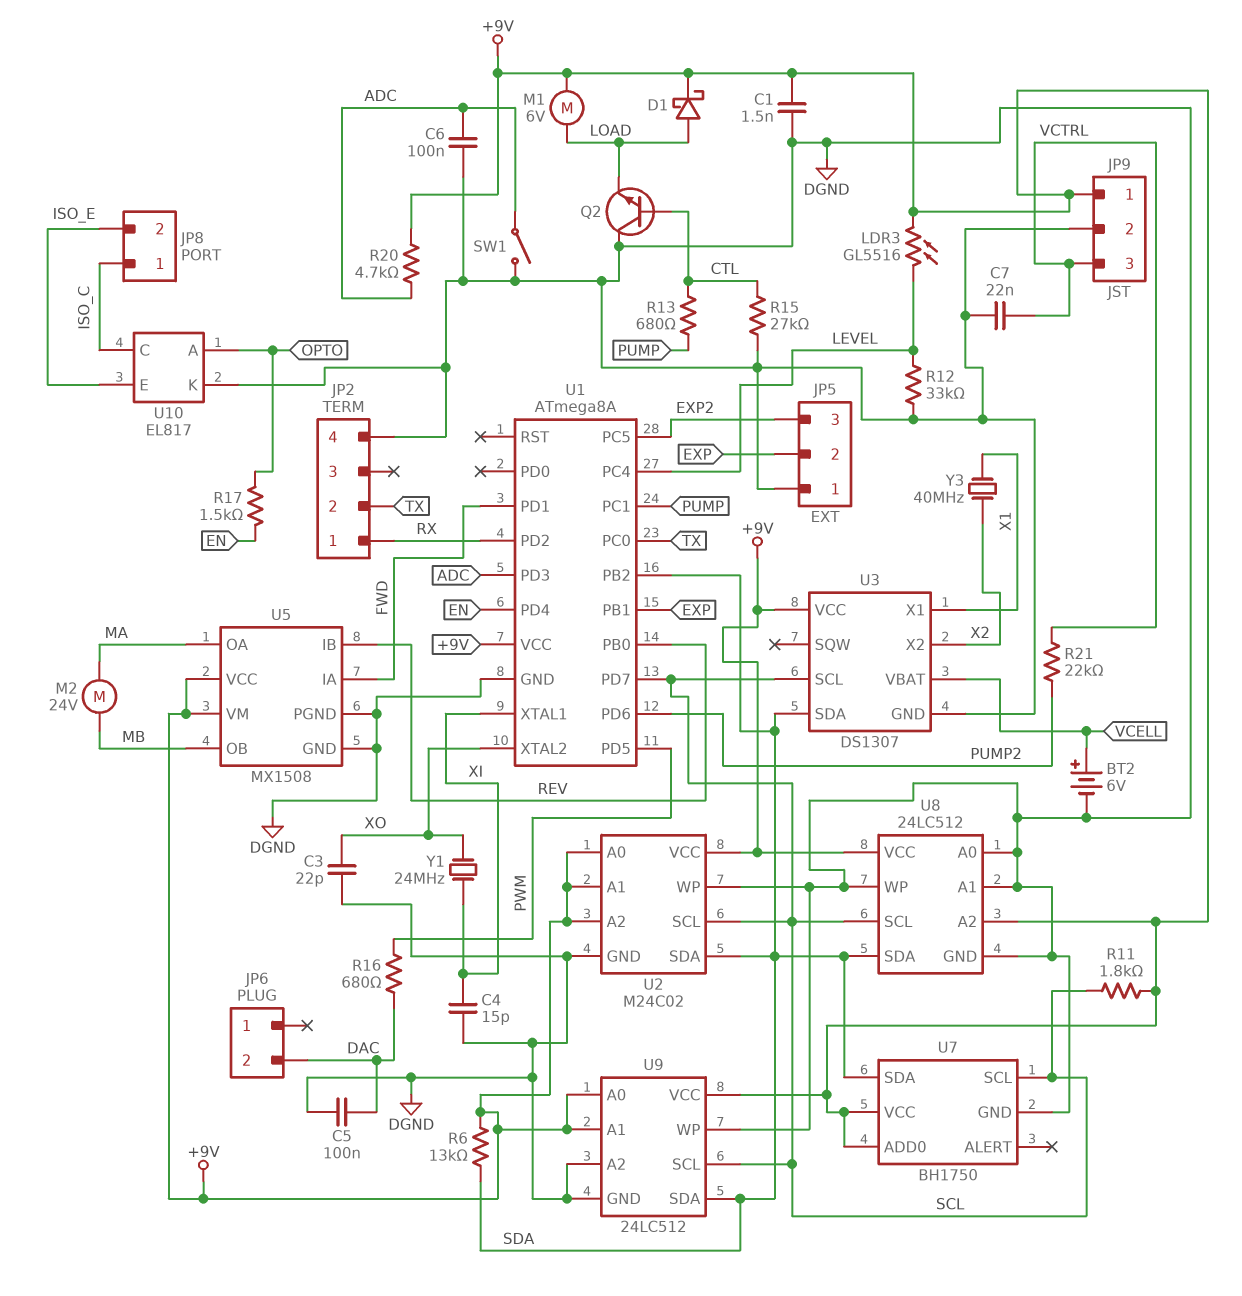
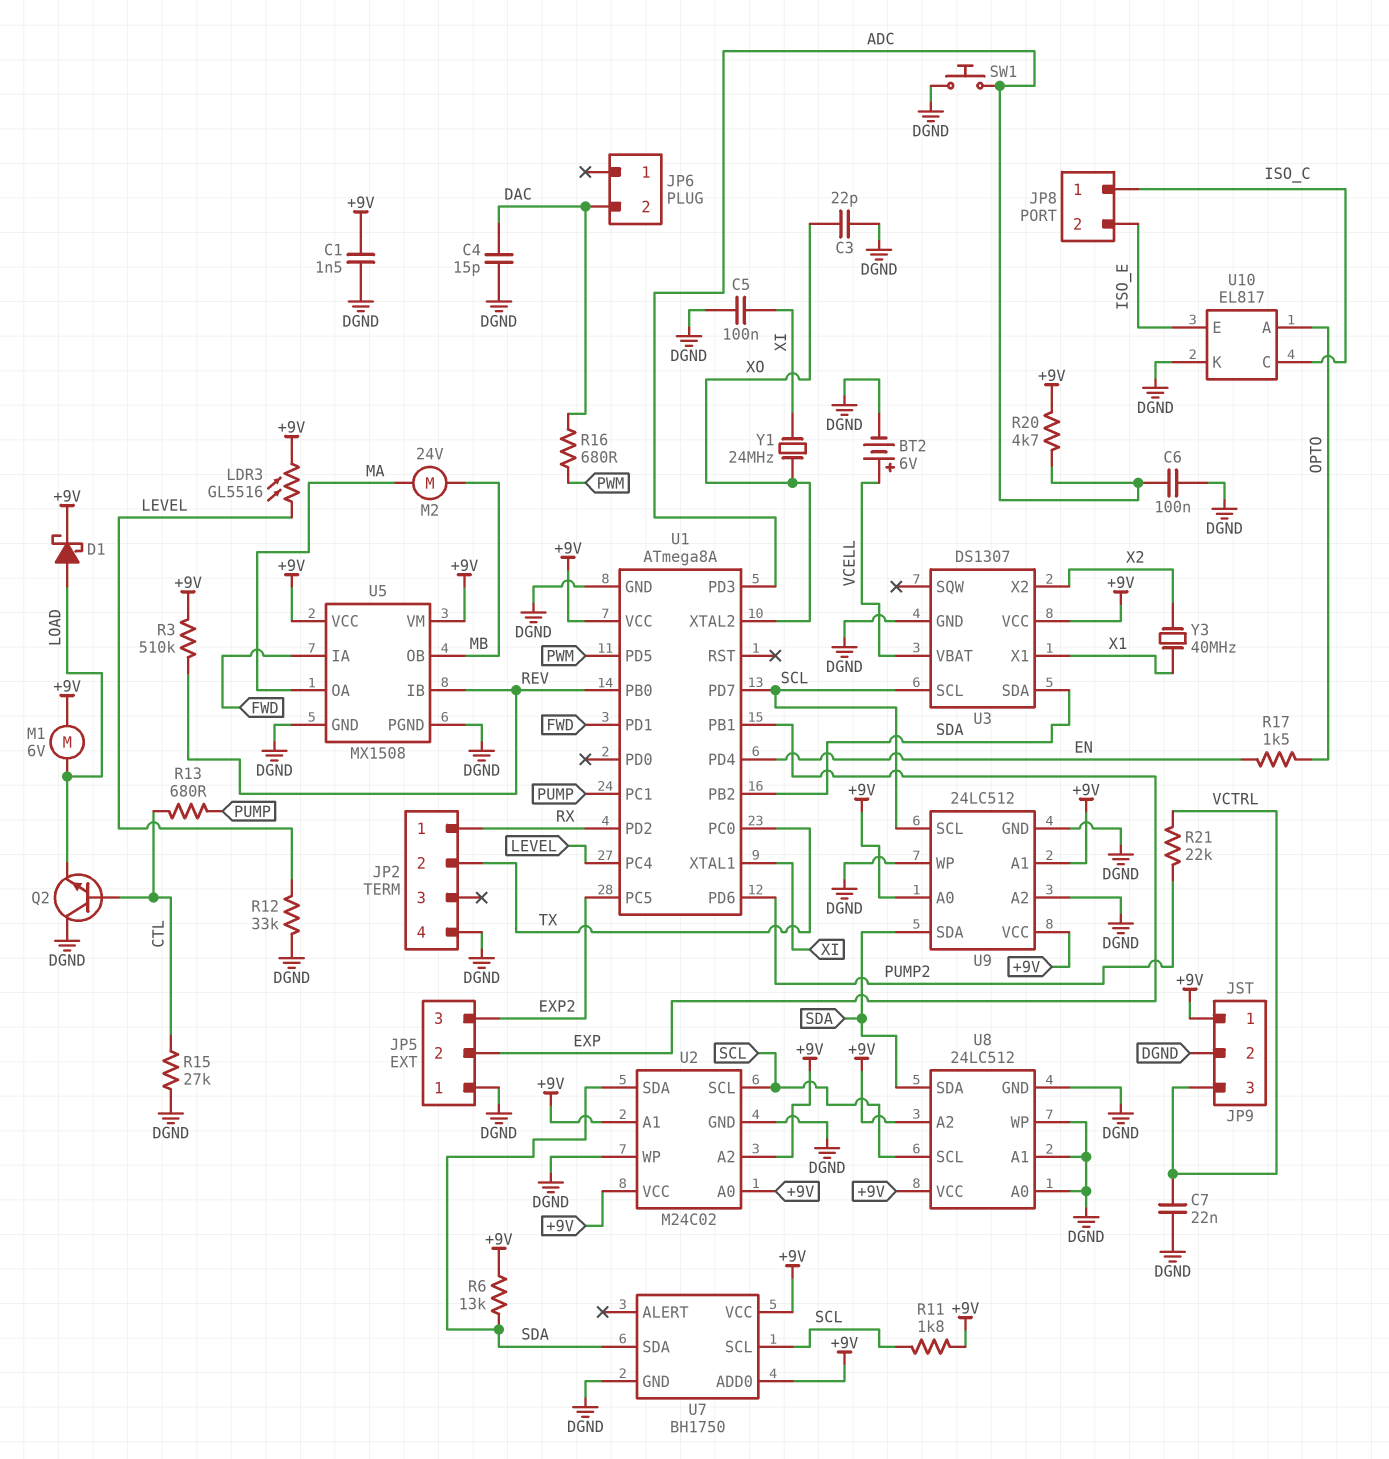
C4: 15pF (DGND, XI) -> 15pF (DAC, DGND)
C5: 100nF (DAC, DGND) -> 100nF (DGND, XI)
R3: none -> 510k (+9V, REV)
SW1: switch (ADC, DGND) -> button (ADC, DGND)

